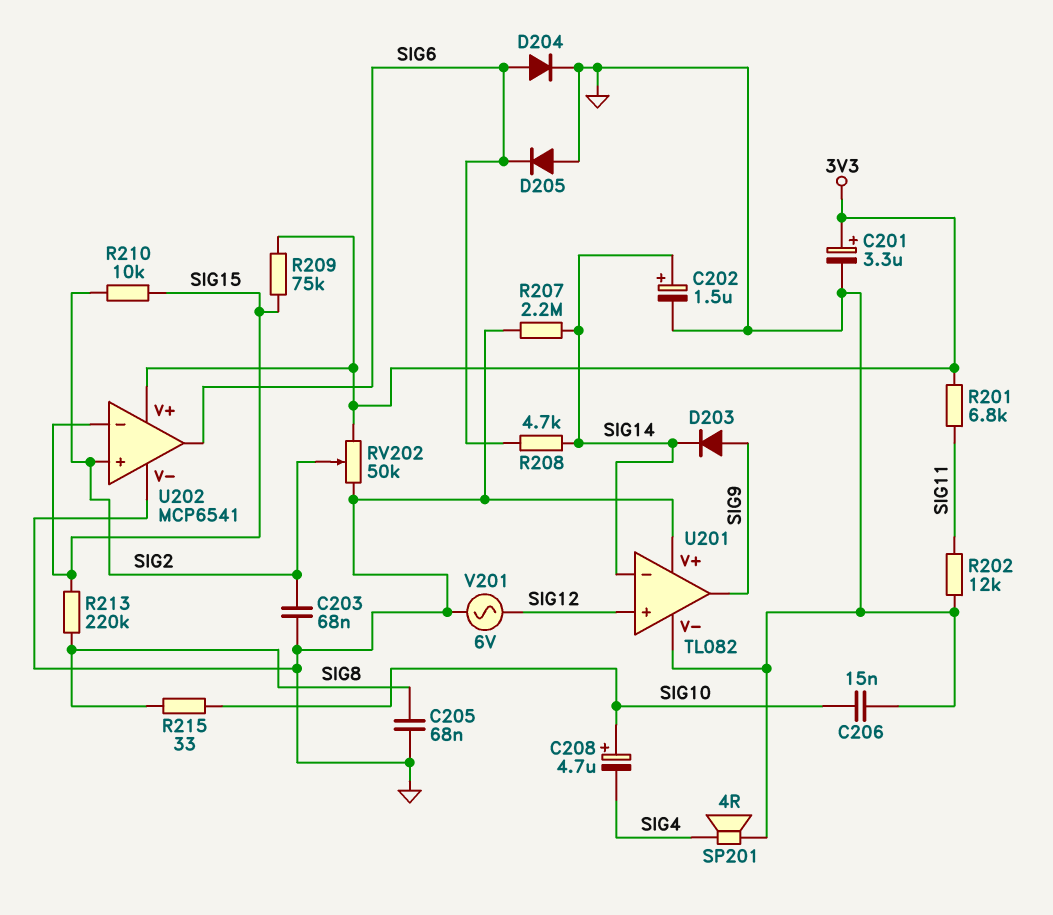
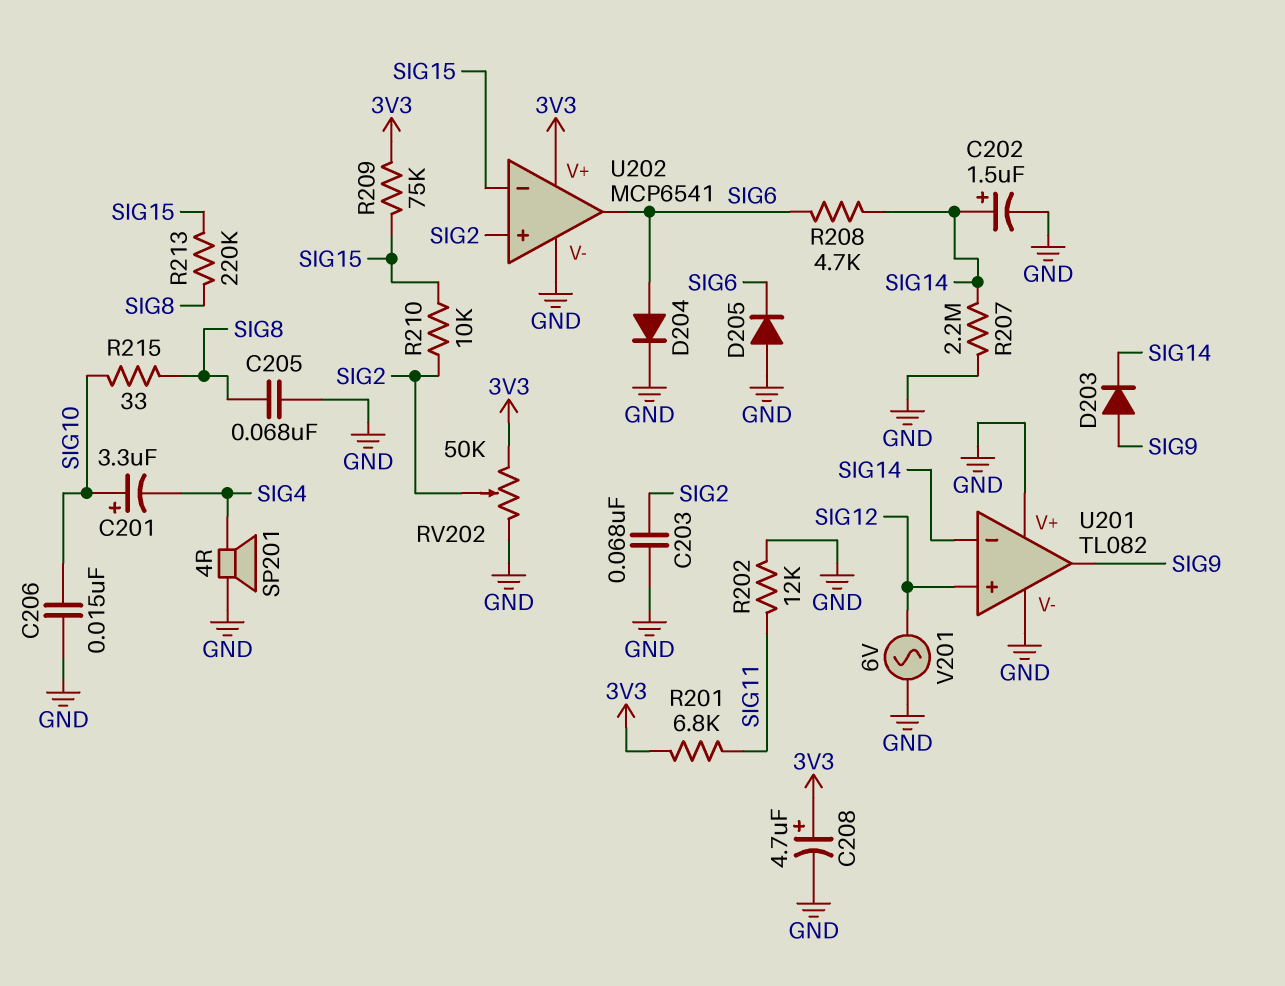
C201: 3.3uF (plus 3V3, minus GND) -> 3.3uF (plus SIG10, minus SIG4)
C208: 4.7uF (plus SIG10, minus SIG4) -> 4.7uF (plus 3V3, minus GND)

